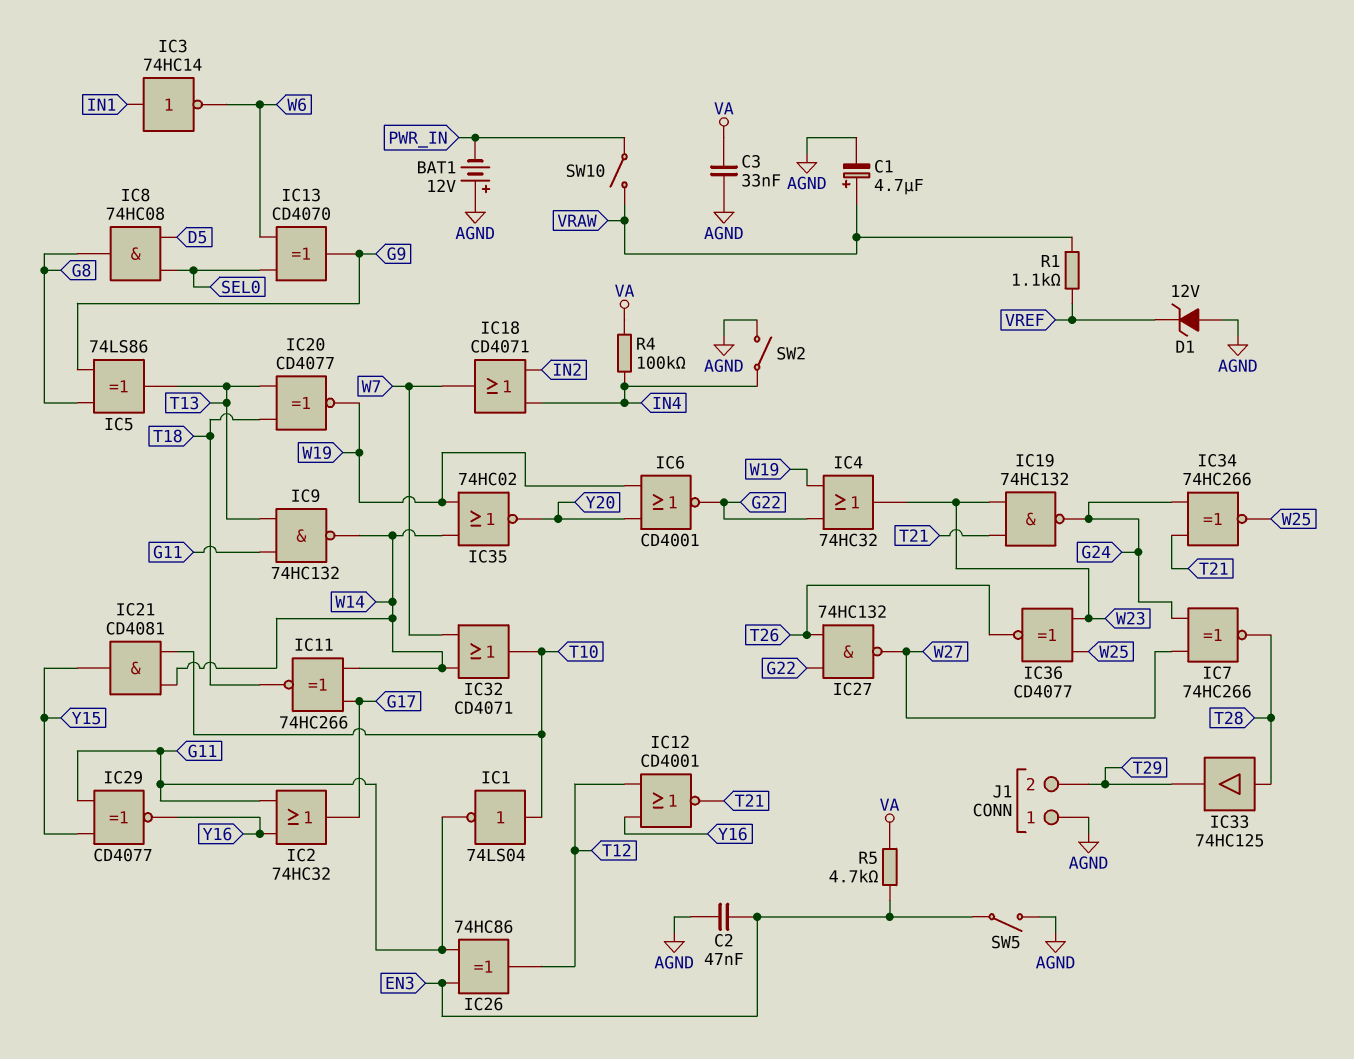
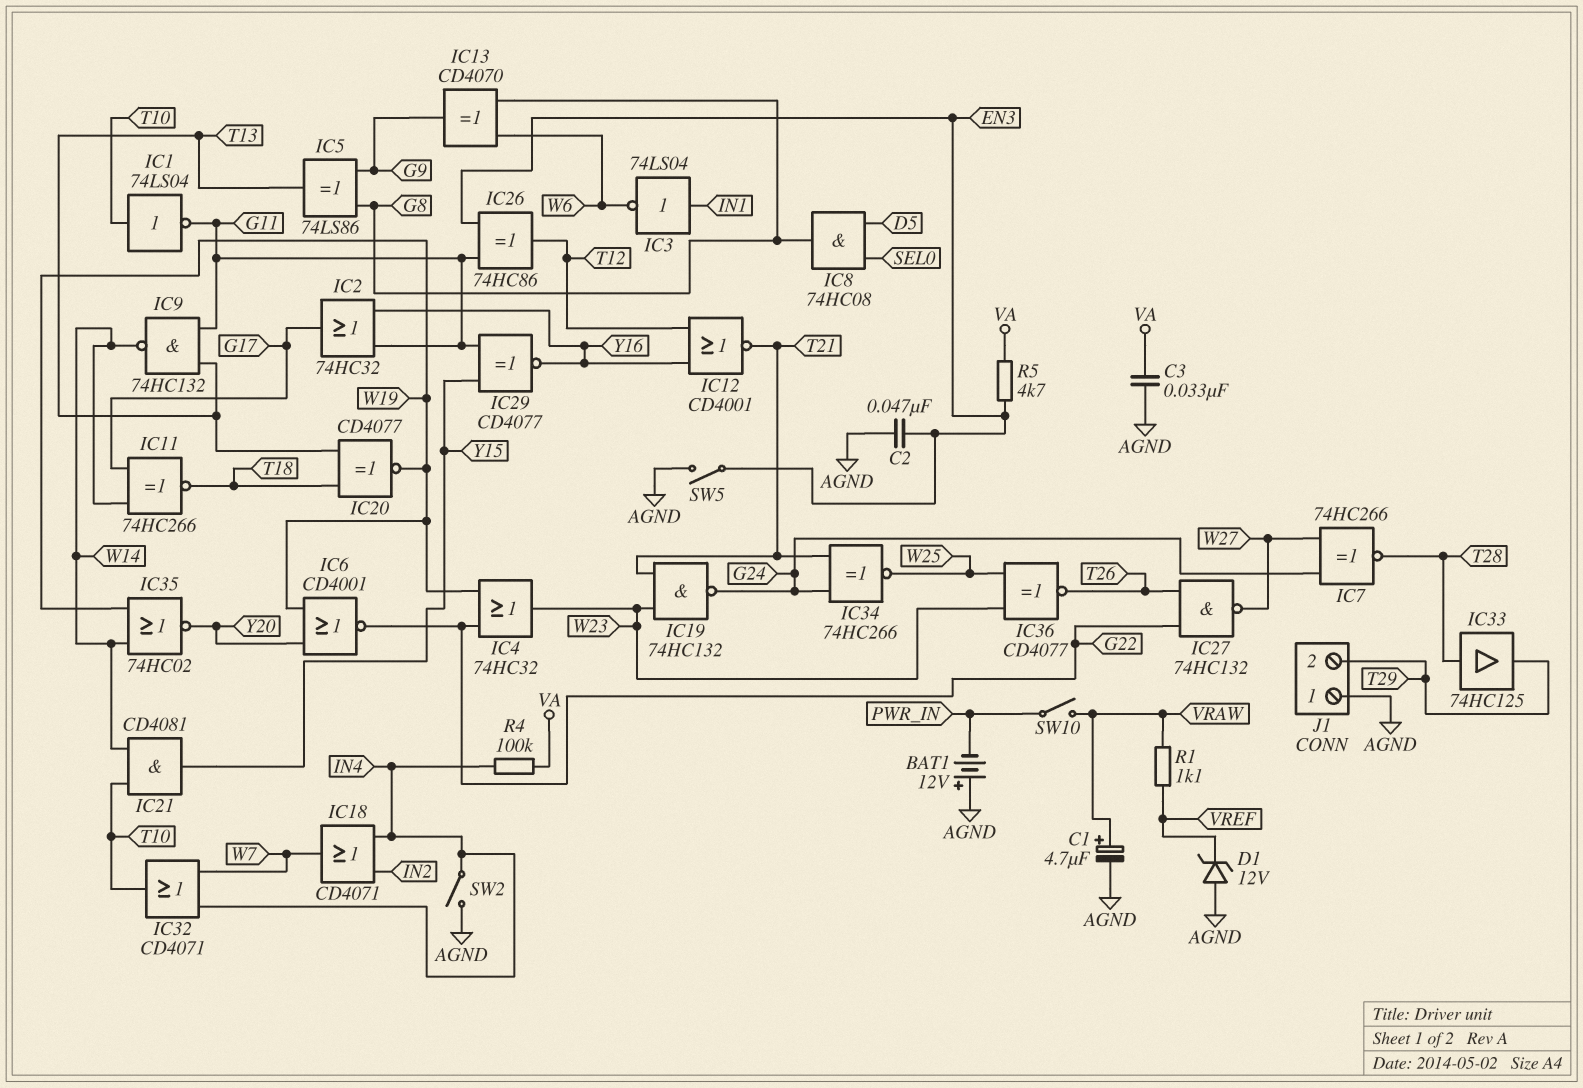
IC3: NOT 74HC14 (in IN1, out W6) -> NOT 74LS04 (in IN1, out W6)
IC13: XOR CD4070 (in SEL0, in W6, out G9) -> XOR CD4070 (in G8, in W6, out G9)
IC32: OR CD4071 (in W7, in W14, out T10) -> OR CD4071 (in IN4, in W7, out T10)

